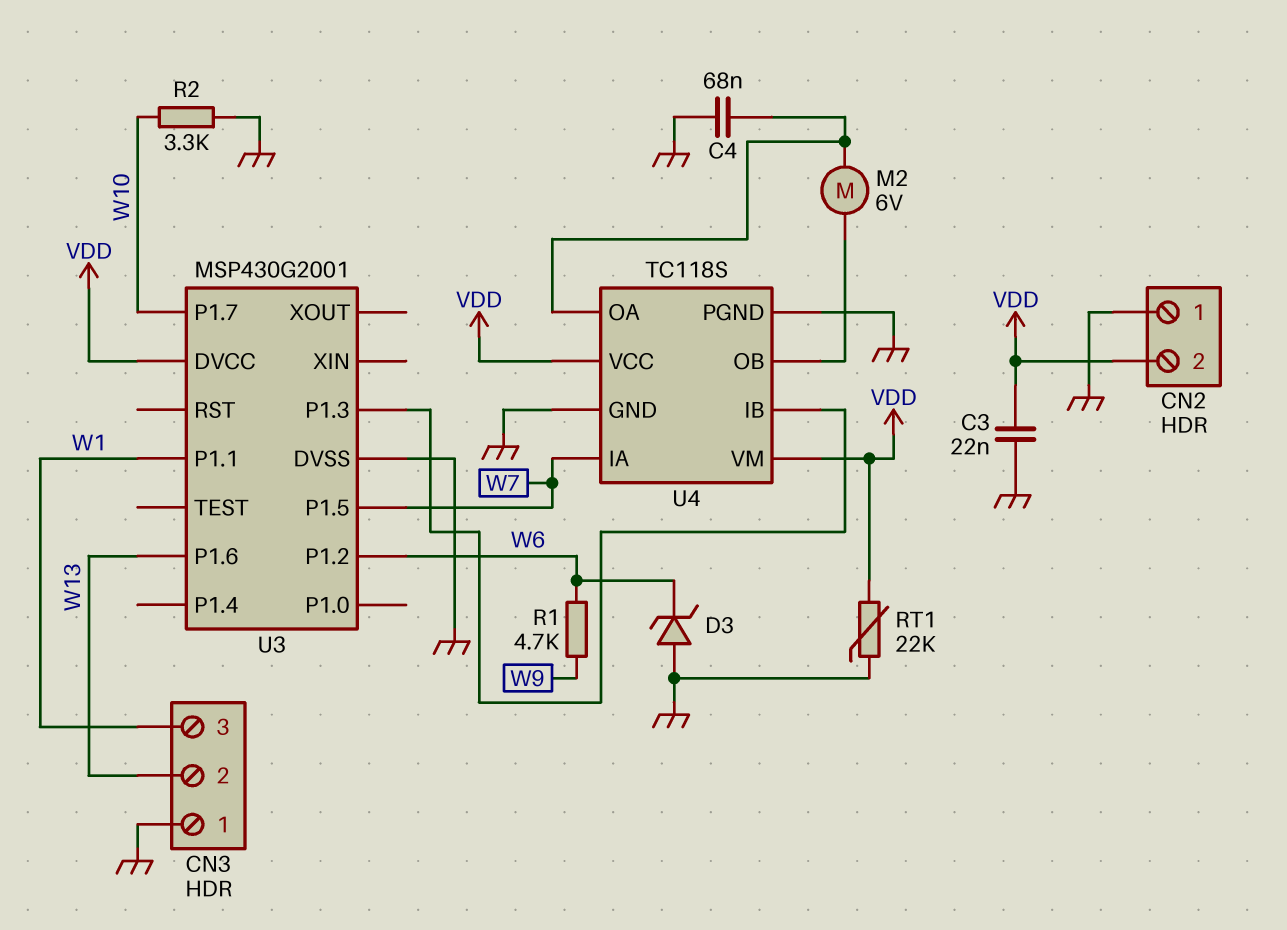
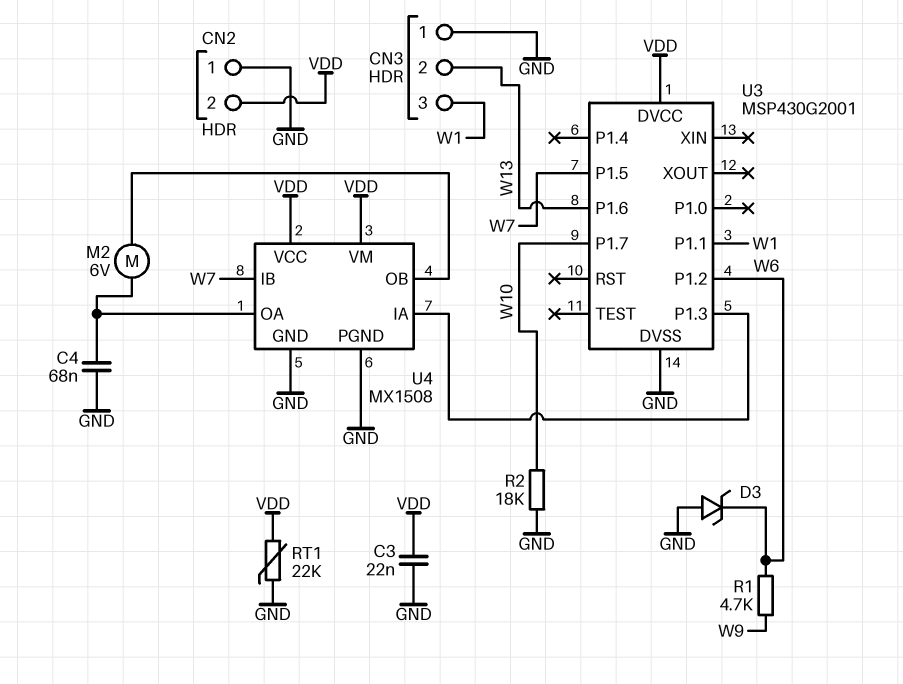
R2: 3.3k (GND, W10) -> 18k (GND, W10)
U4: TC118S -> MX1508
U4 pin IA: W7 -> U3/P1.3
U4 pin IB: U3/P1.3 -> W7

